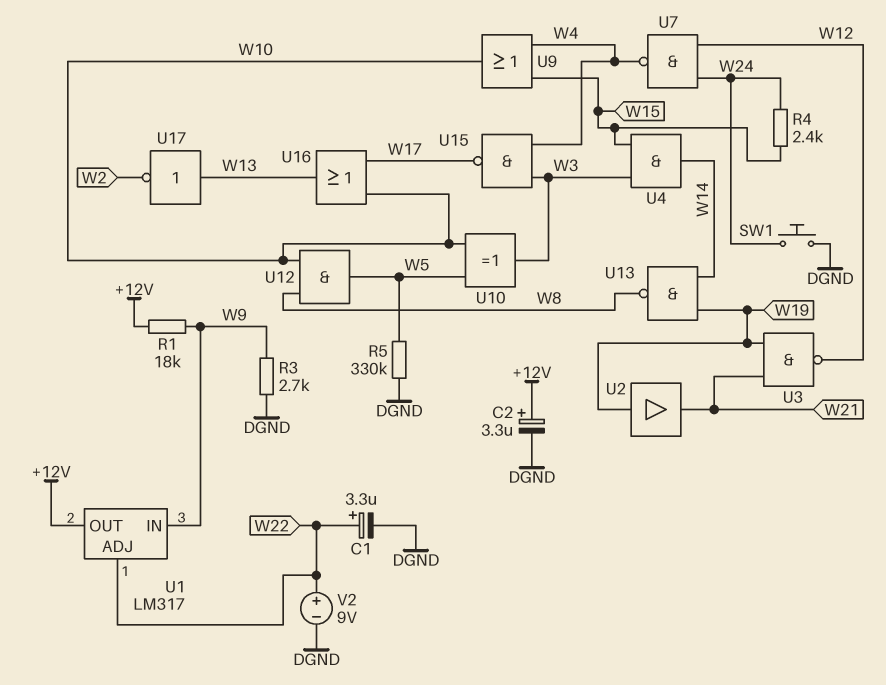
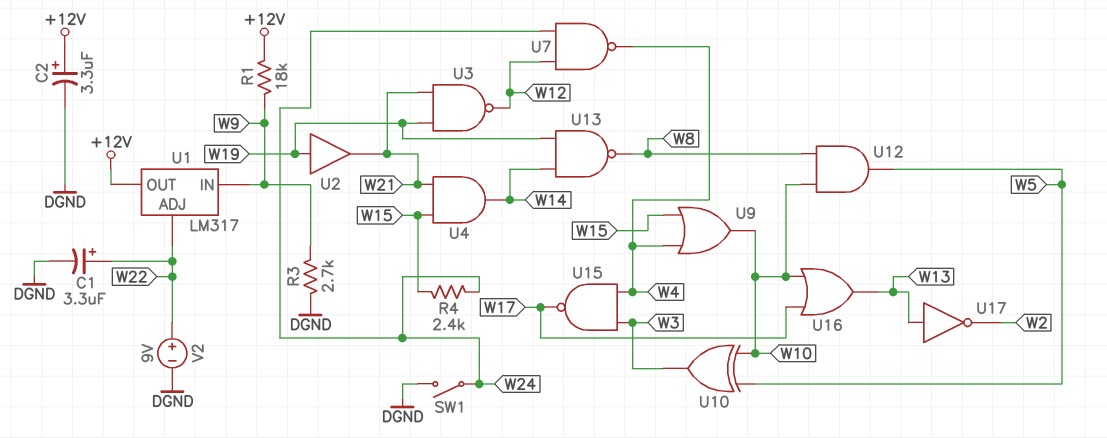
R5: 330k (DGND, W5) -> none
SW1: button (DGND, W24) -> switch (DGND, W24)
U4: AND (in W3, in W15, out W14) -> AND (in W15, in W21, out W14)

